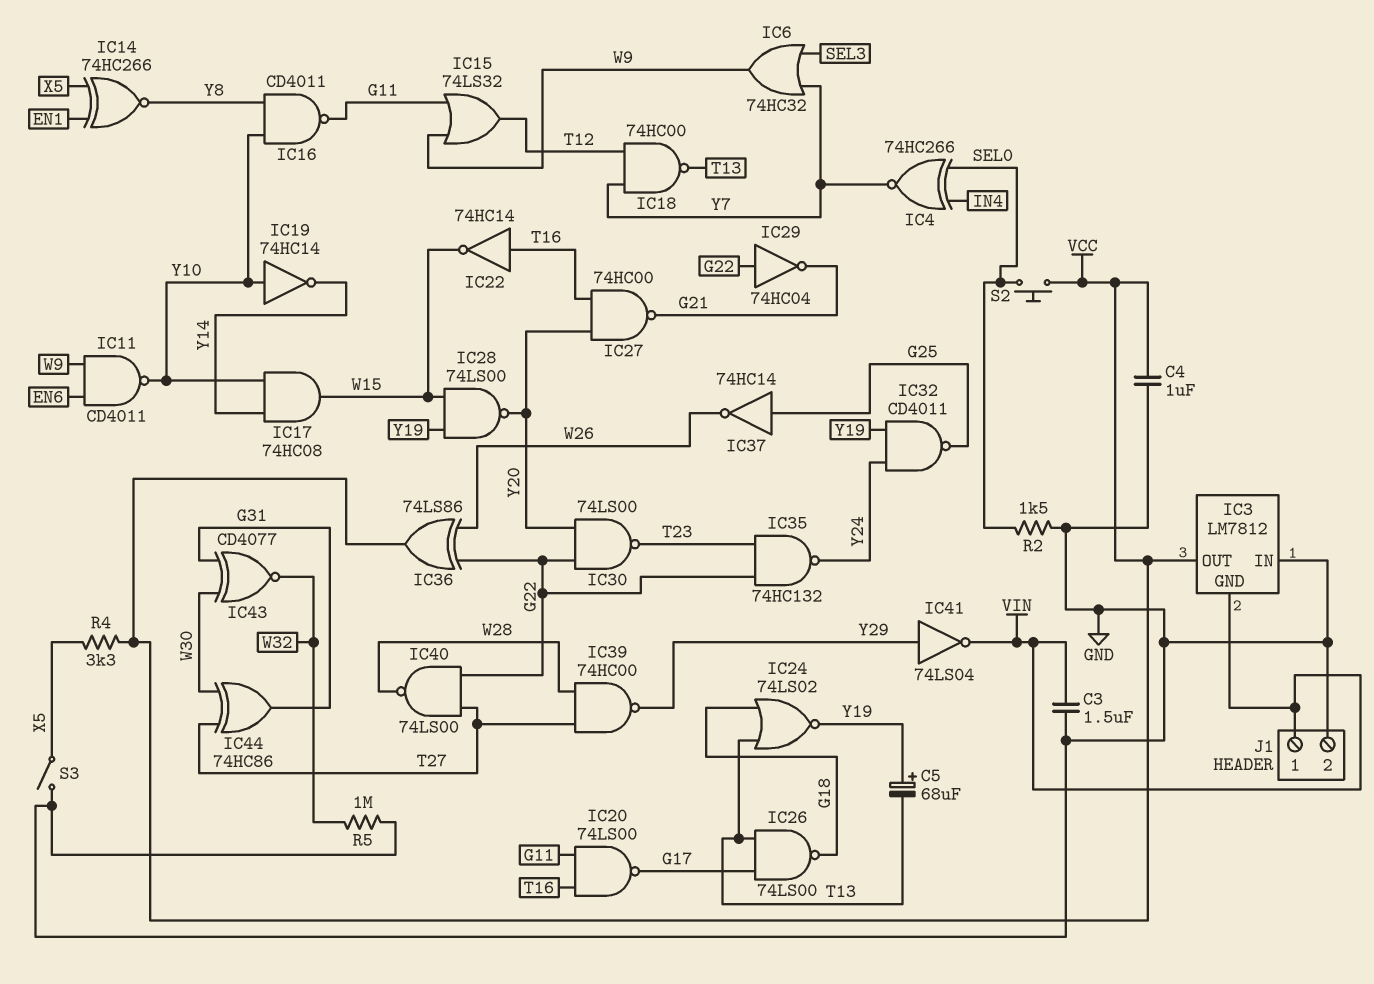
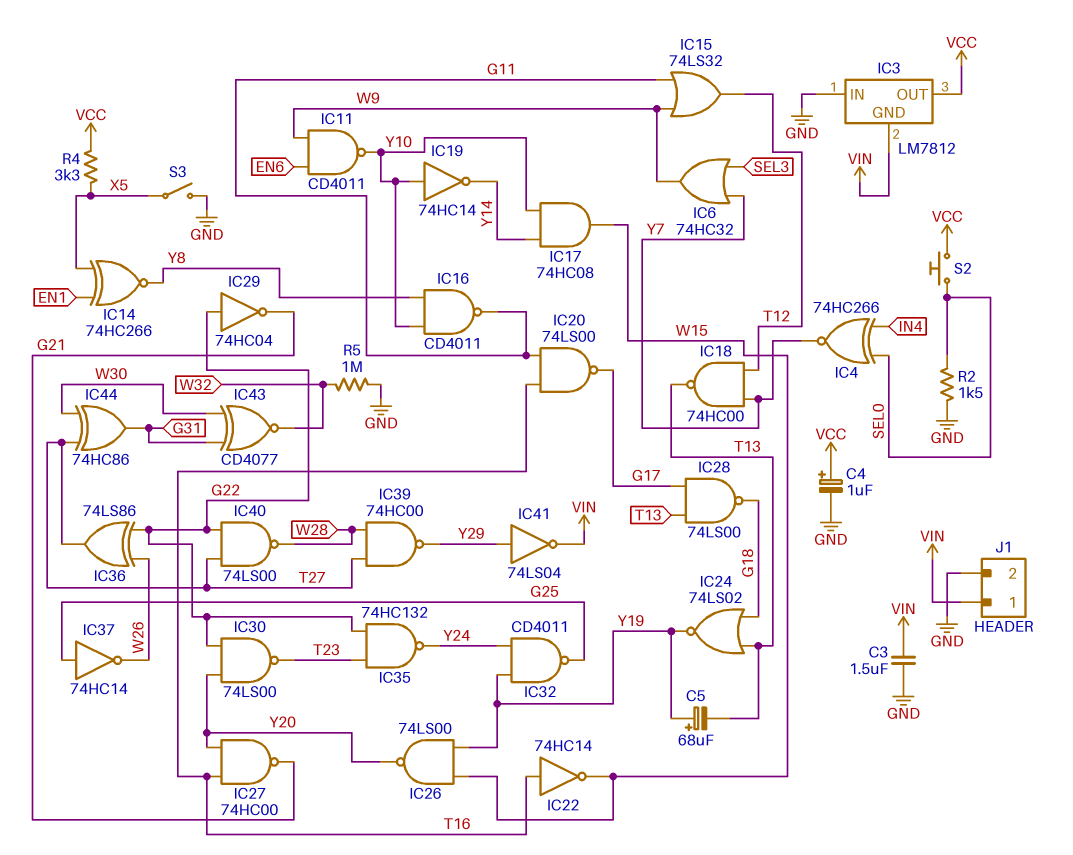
C4: 1uF (GND, VCC) -> 1uF (plus VCC, minus GND)
IC26: NAND 74LS00 (in G17, in T13, out G18) -> NAND 74LS00 (in W15, in Y19, out Y20)
IC28: NAND 74LS00 (in W15, in Y19, out Y20) -> NAND 74LS00 (in G17, in T13, out G18)
IC36: XOR 74LS86 (in G22, in W26, out VCC) -> XOR 74LS86 (in G22, in W26, out T27)

